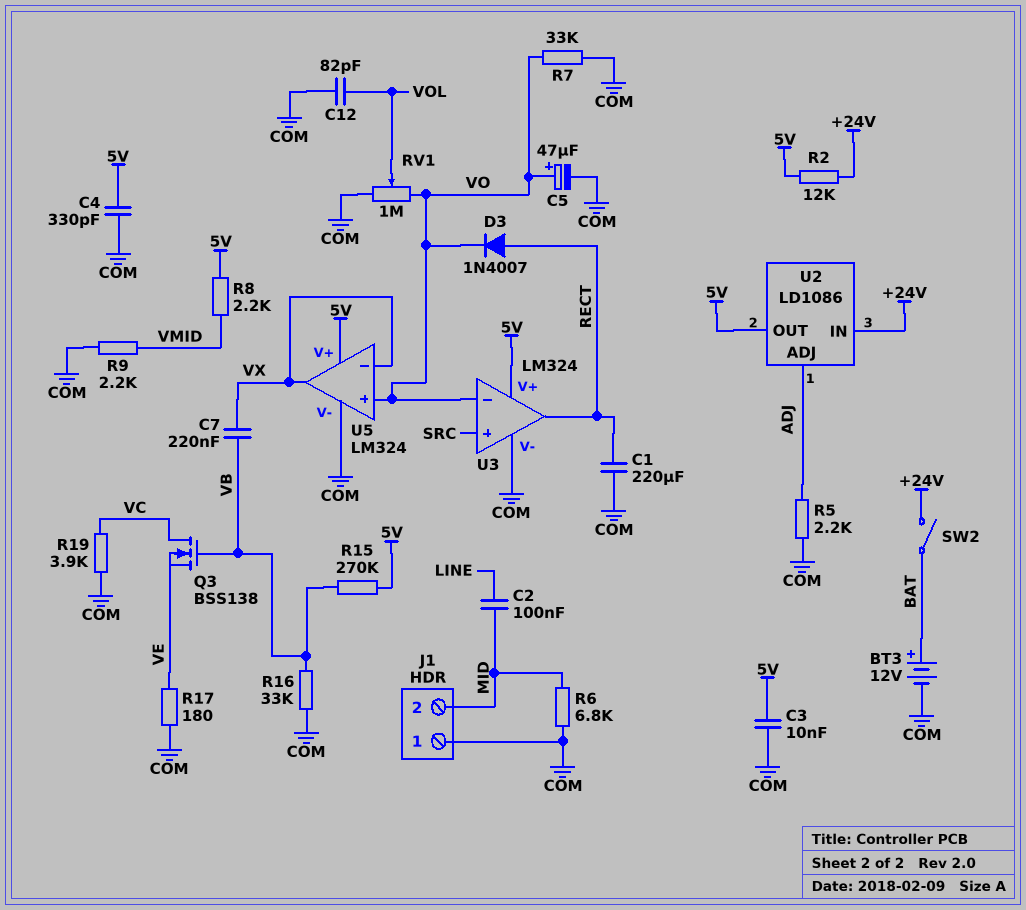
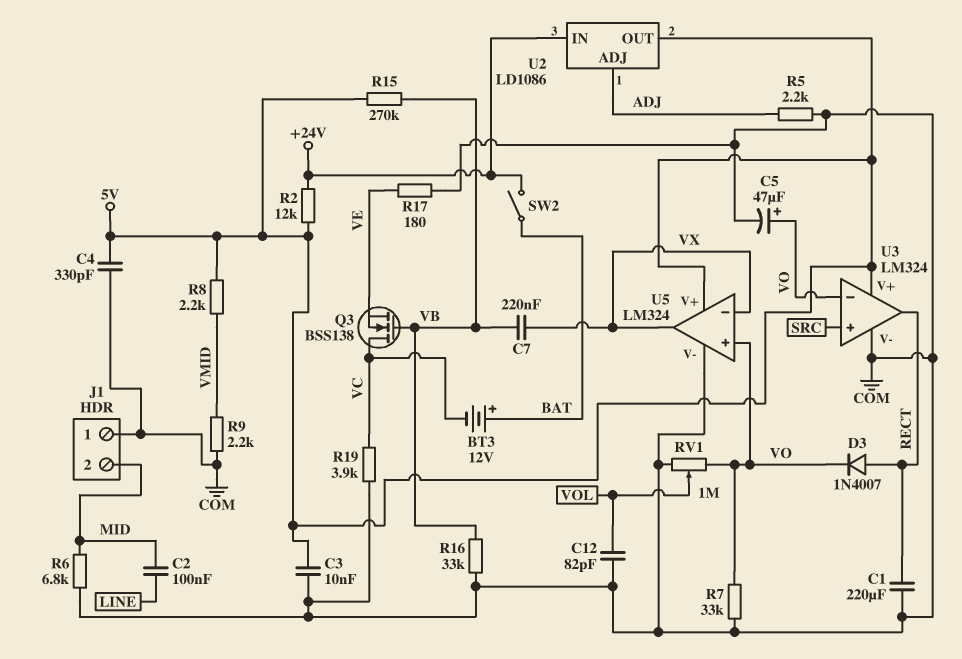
BT3: 12V (plus BAT, minus COM) -> 12V (plus BAT, minus VC)

